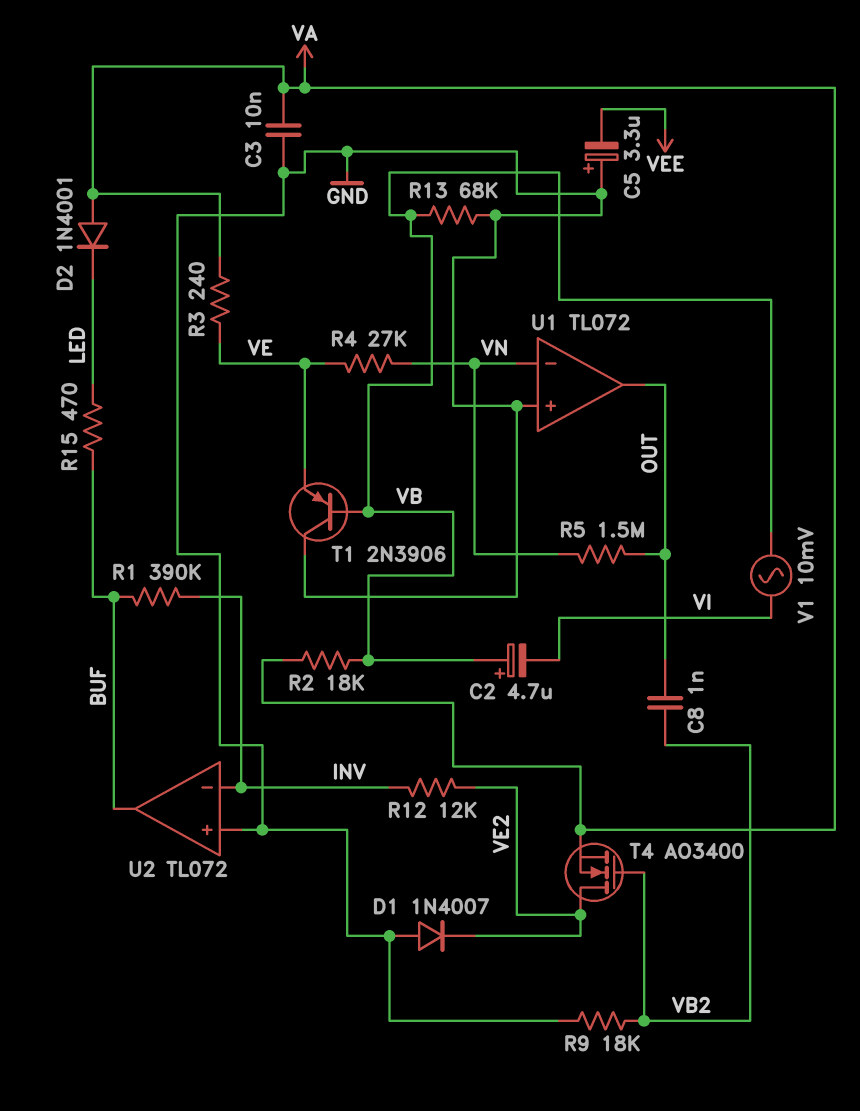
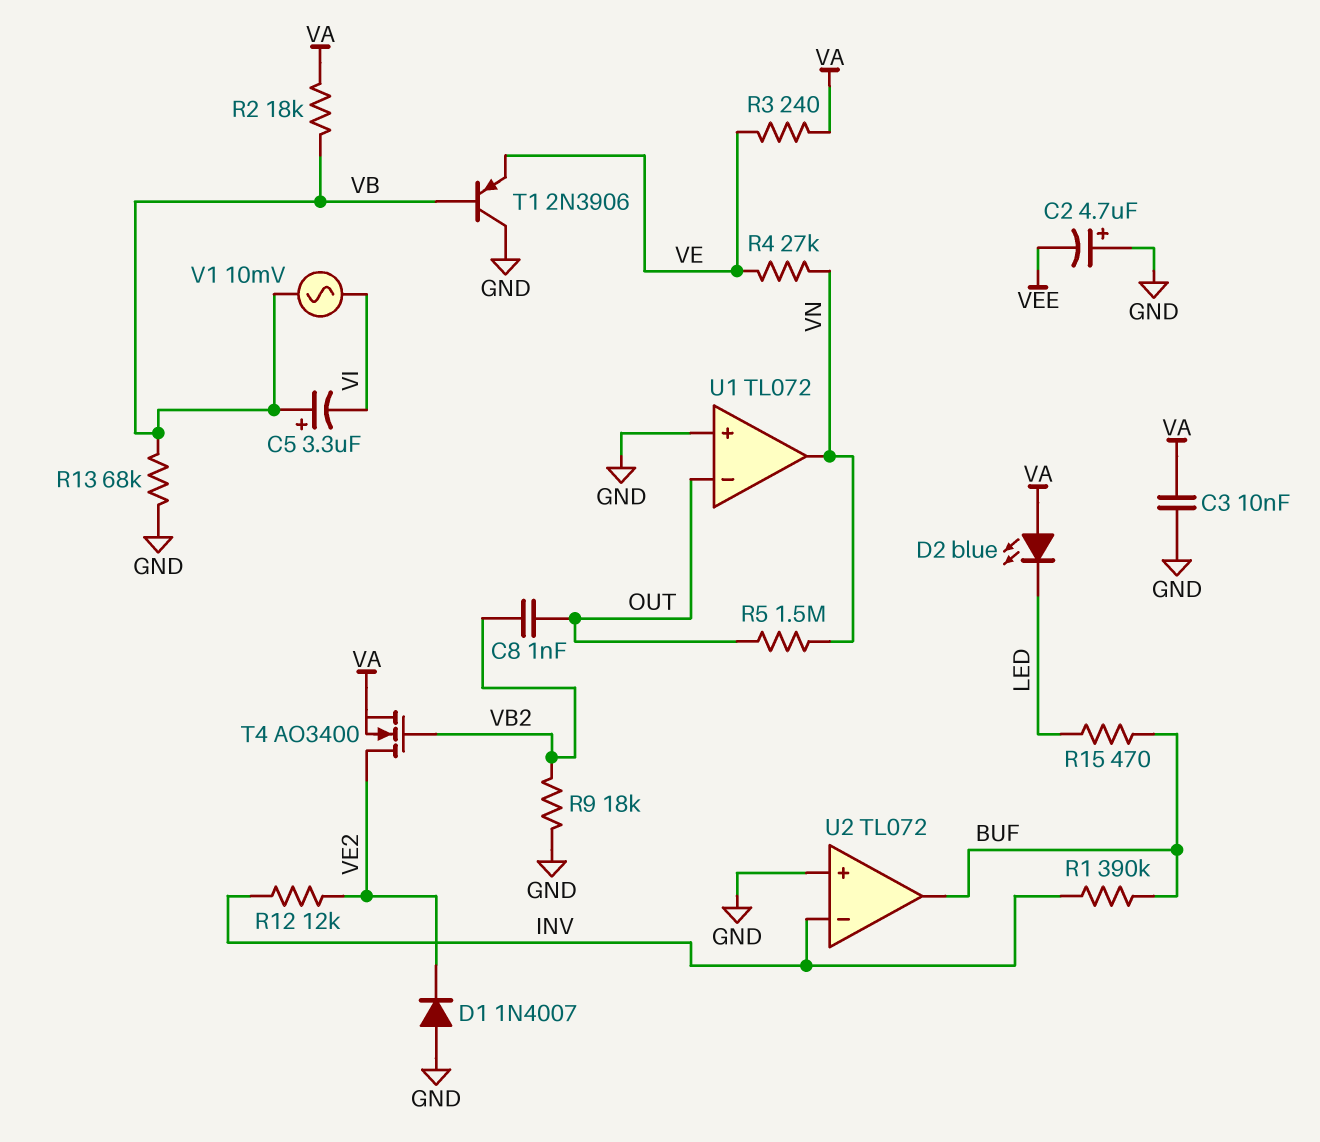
C2: 4.7uF (plus VB, minus VI) -> 4.7uF (plus GND, minus VEE)
C5: 3.3uF (plus GND, minus VEE) -> 3.3uF (plus VB, minus VI)
D2: diode 1N4001 (A VA, K LED) -> LED blue (A VA, K LED)
U1 pin in-: VN -> OUT
U1 pin out: OUT -> VN

